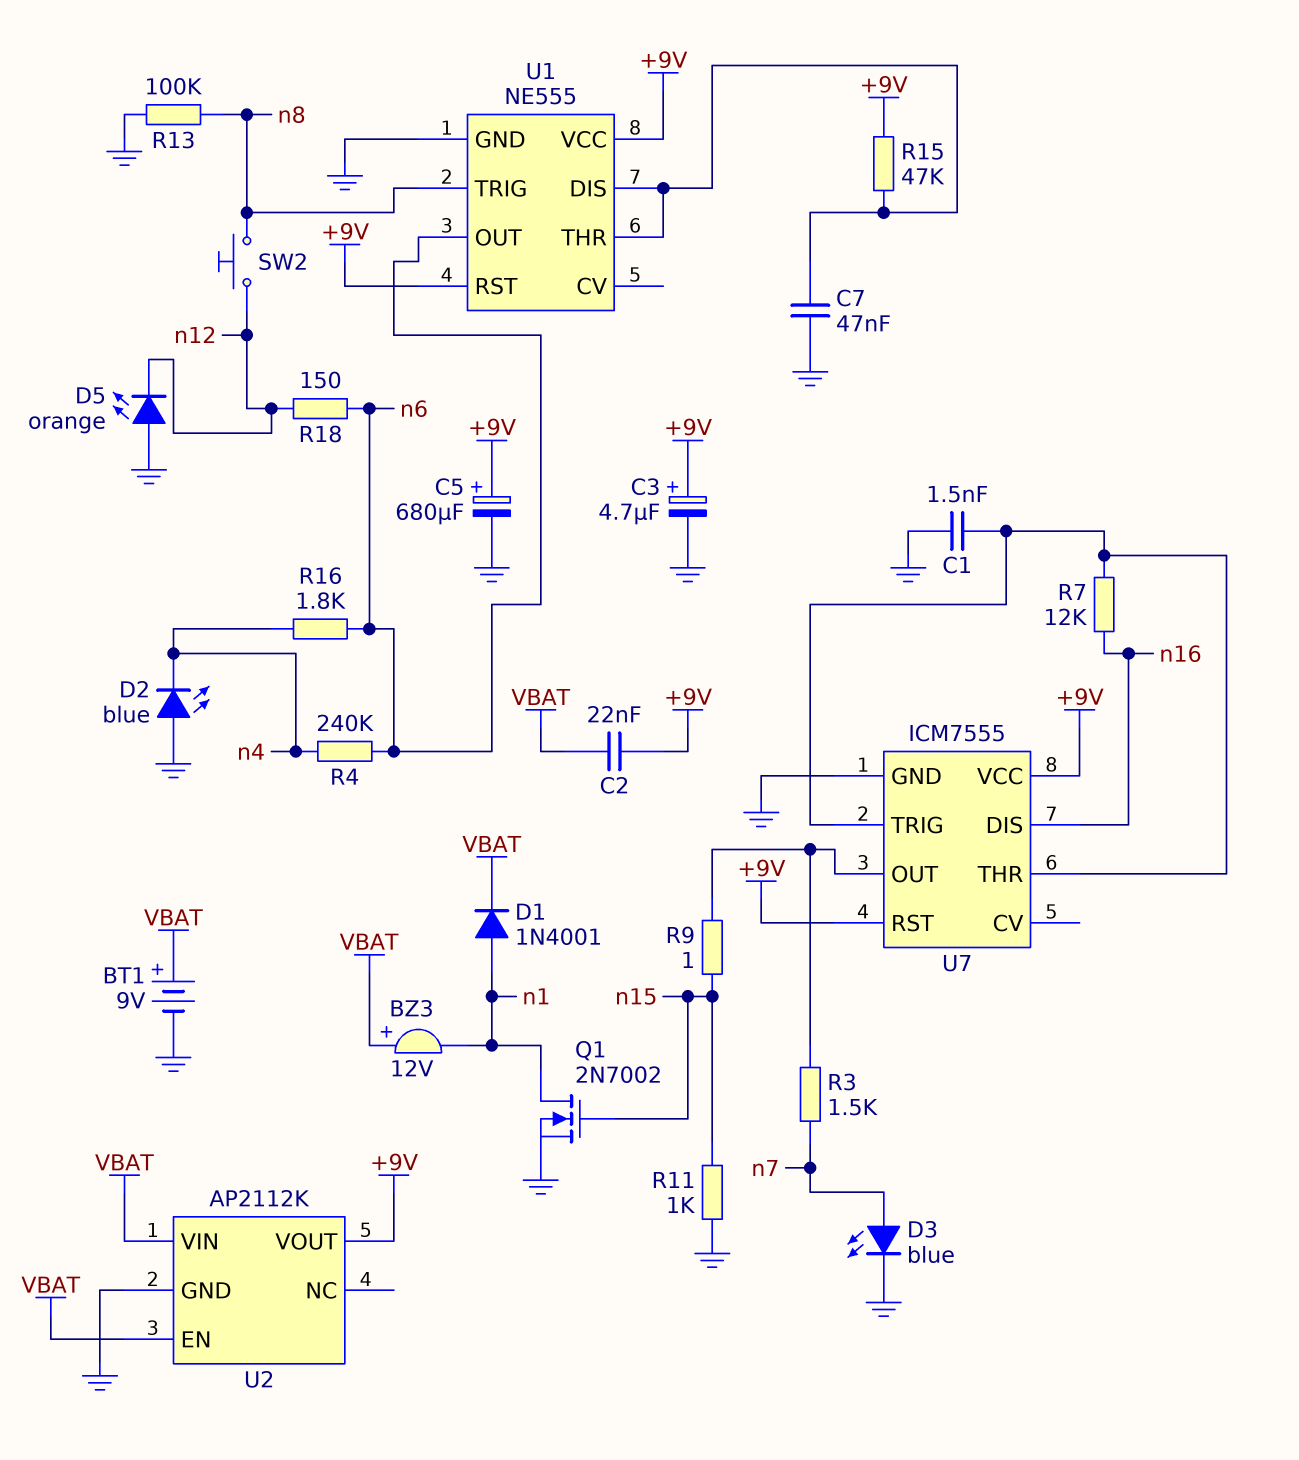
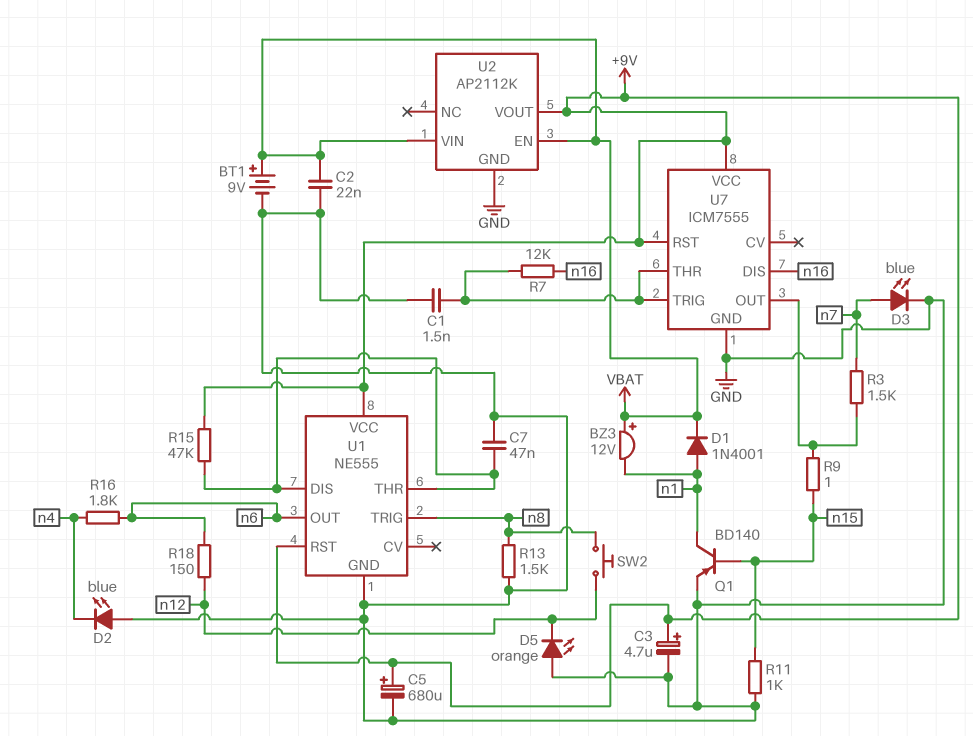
C2: 22nF (+9V, VBAT) -> 22nF (GND, VBAT)
Q1: NMOS 2N7002 (G n15, D n1, S GND) -> PNP BD140 (B n15, C n1, E GND)
R4: 240k (n4, n6) -> none
R13: 100k (GND, n8) -> 1.5k (GND, n8)

